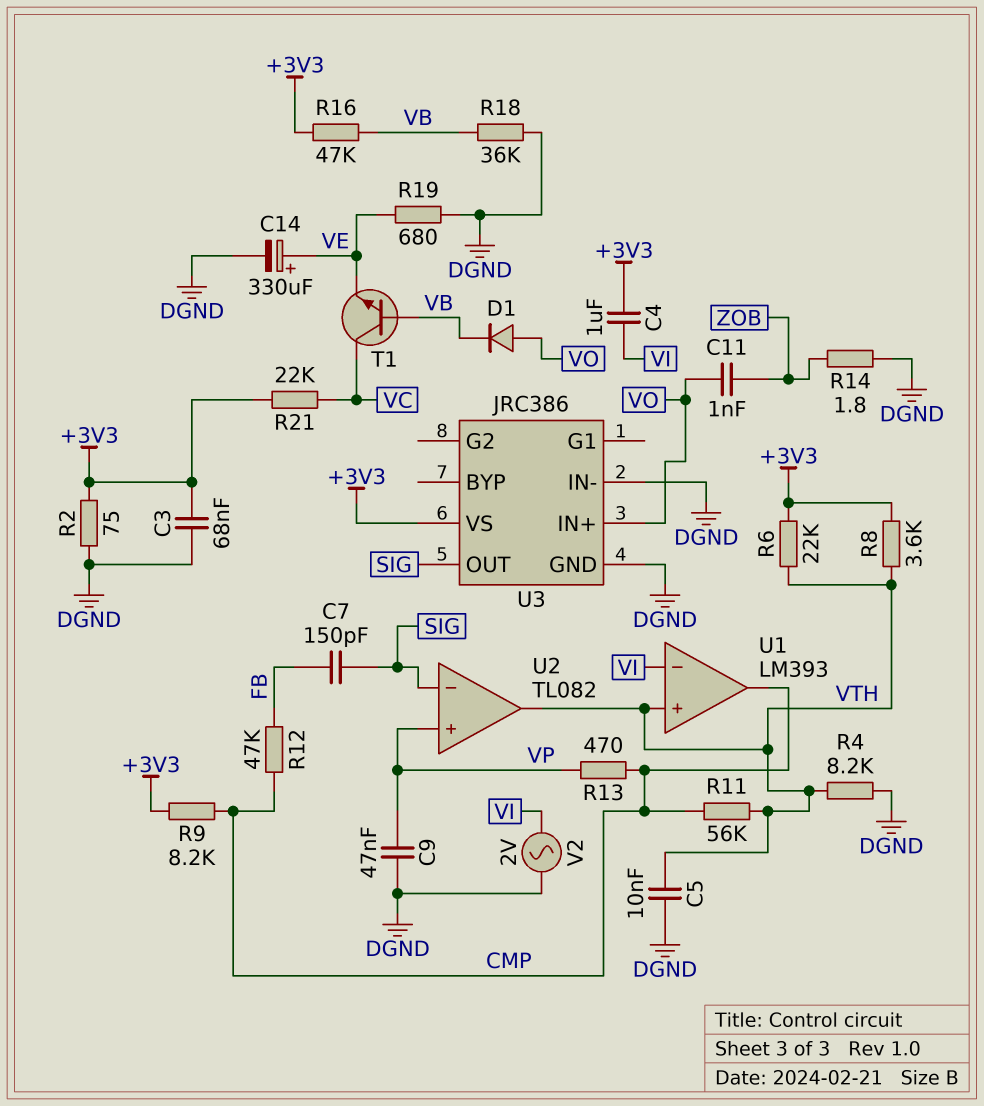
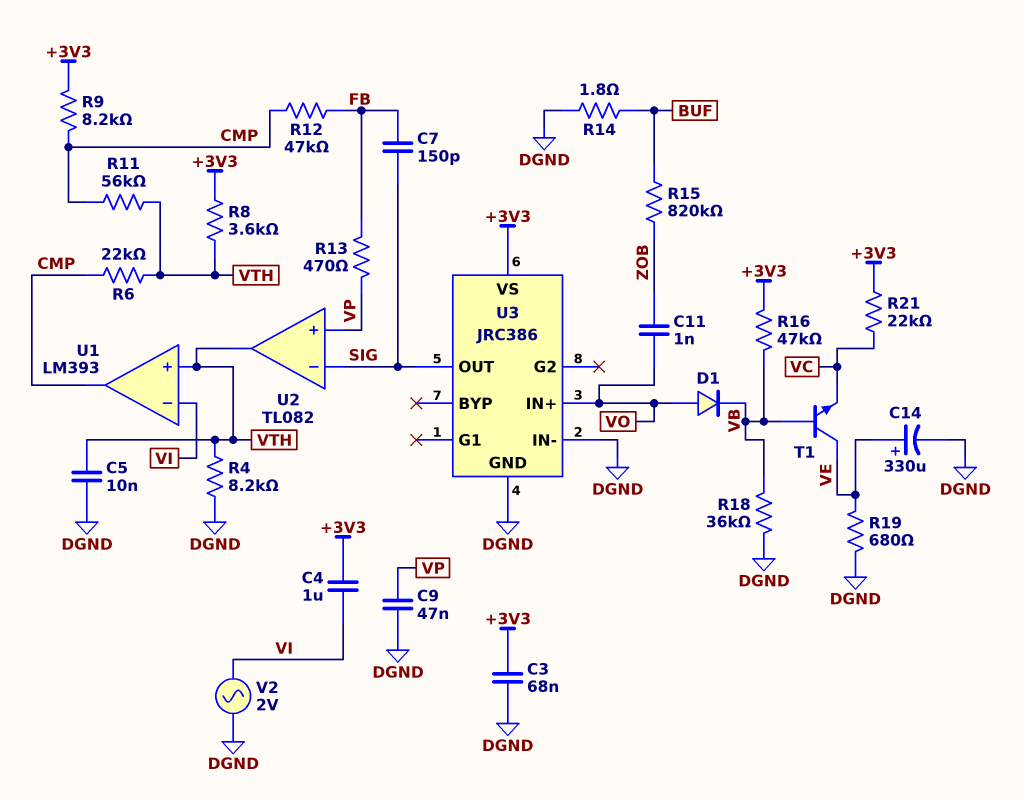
R2: 75 (+3V3, DGND) -> none
R6: 22k (+3V3, VTH) -> 22k (CMP, VTH)
R13: 470 (CMP, VP) -> 470 (FB, VP)
R14: 1.8 (DGND, ZOB) -> 1.8 (BUF, DGND)
R15: none -> 820k (BUF, ZOB)
T1: NPN (B VB, C VC, E VE) -> NPN (B VB, C VE, E VC)

